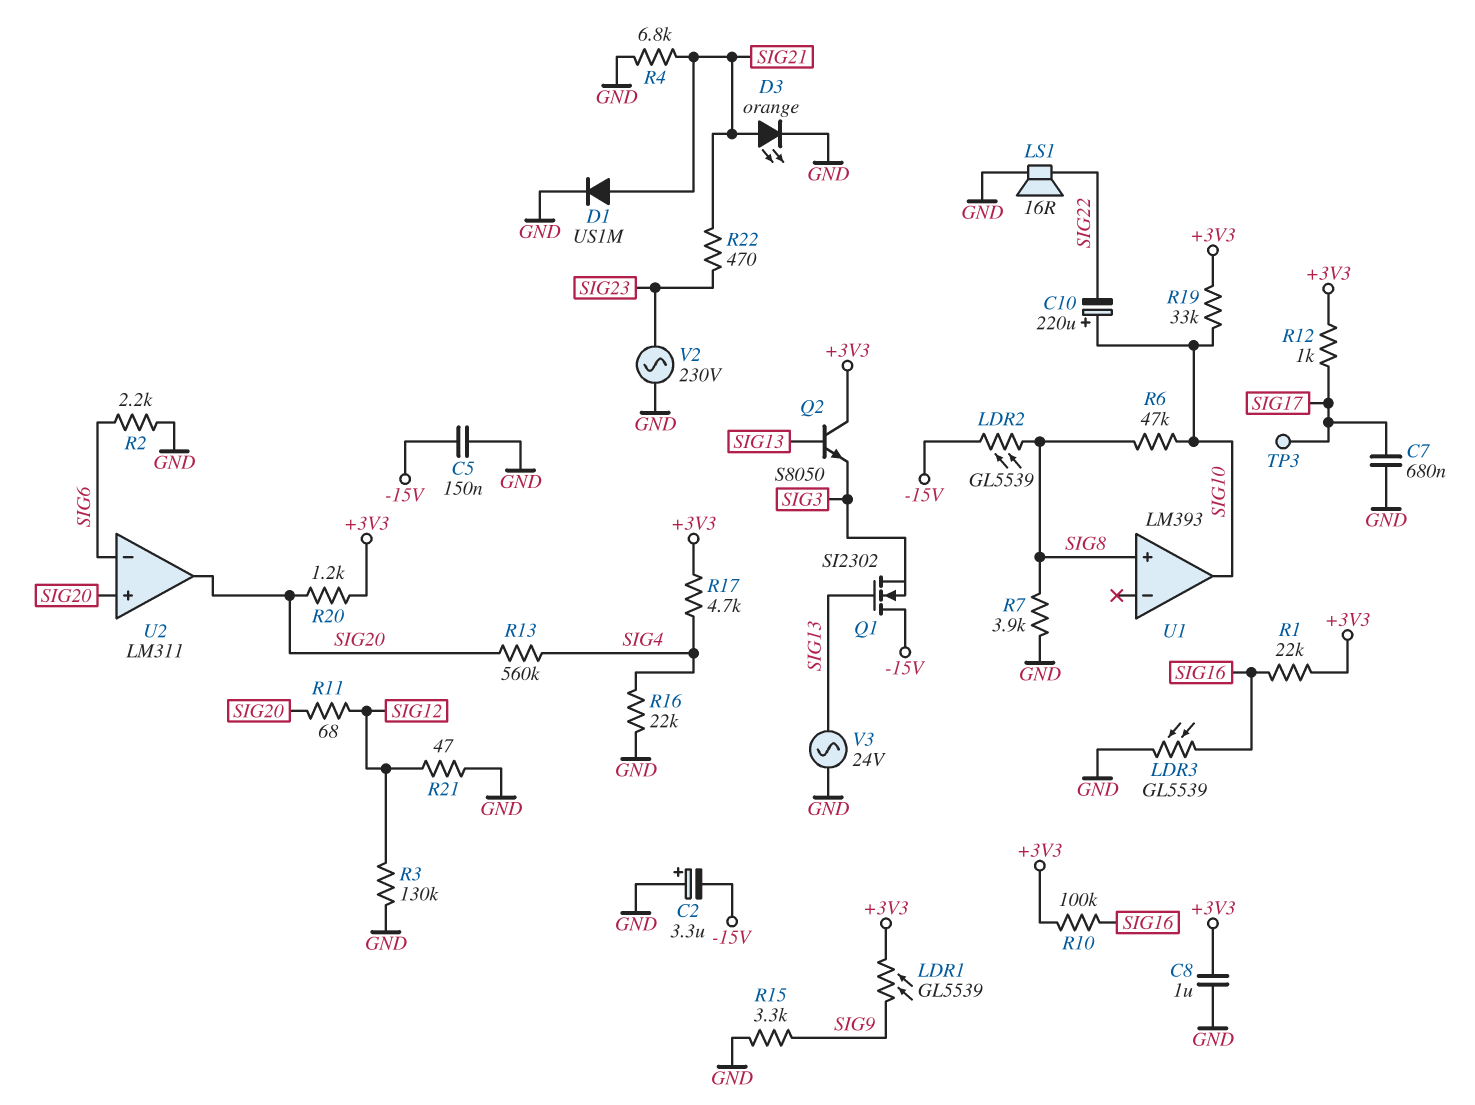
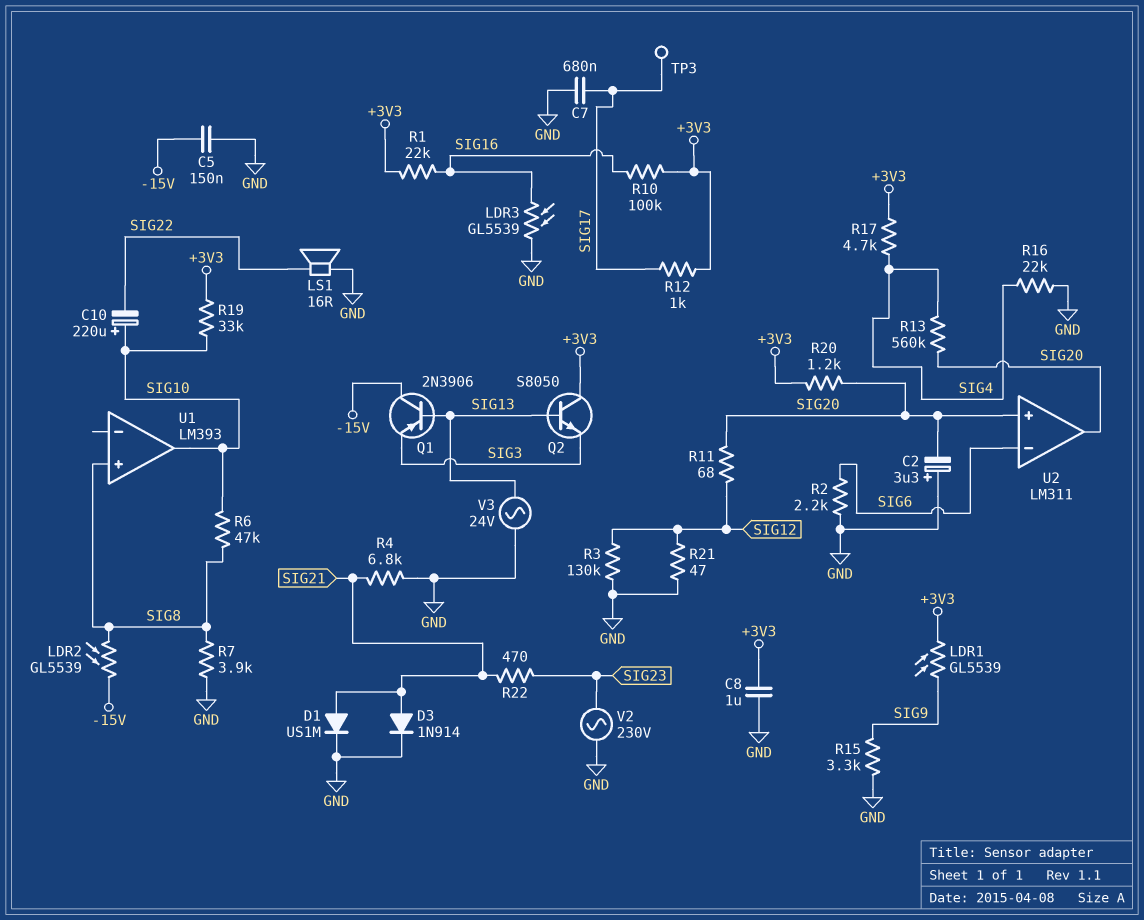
C2: 3.3uF (plus GND, minus -15V) -> 3.3uF (plus GND, minus SIG20)
D3: LED orange (A SIG21, K GND) -> diode 1N914 (A SIG21, K GND)
Q1: NMOS SI2302 (G SIG13, D -15V, S SIG3) -> PNP 2N3906 (B SIG13, C -15V, E SIG3)

